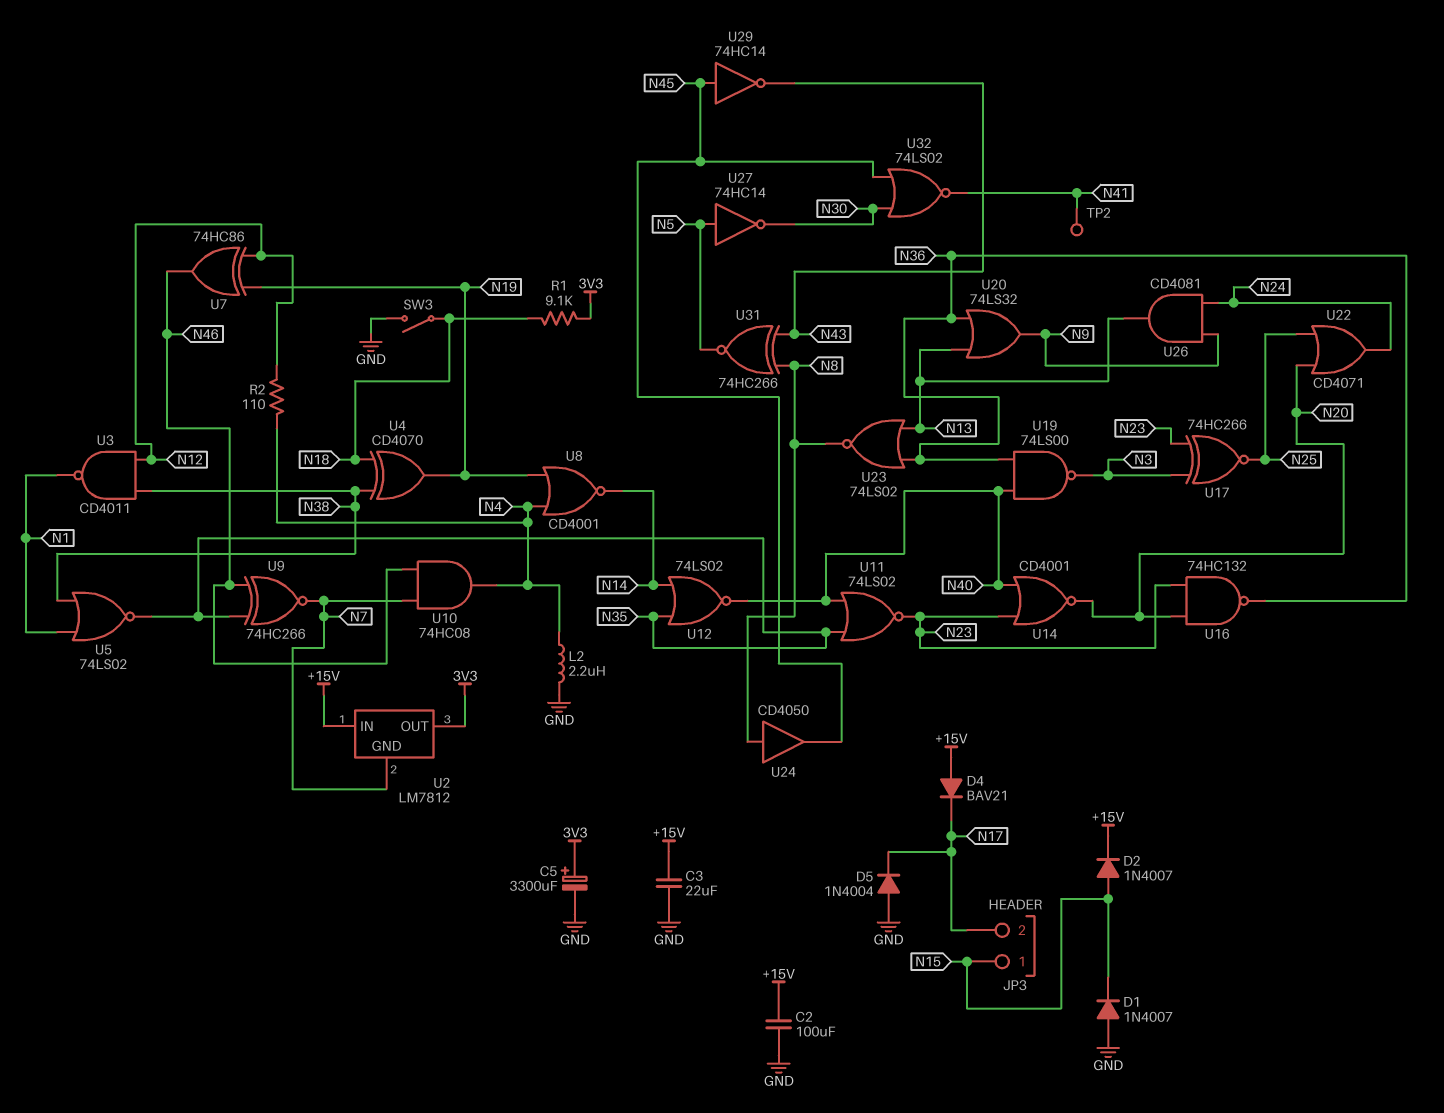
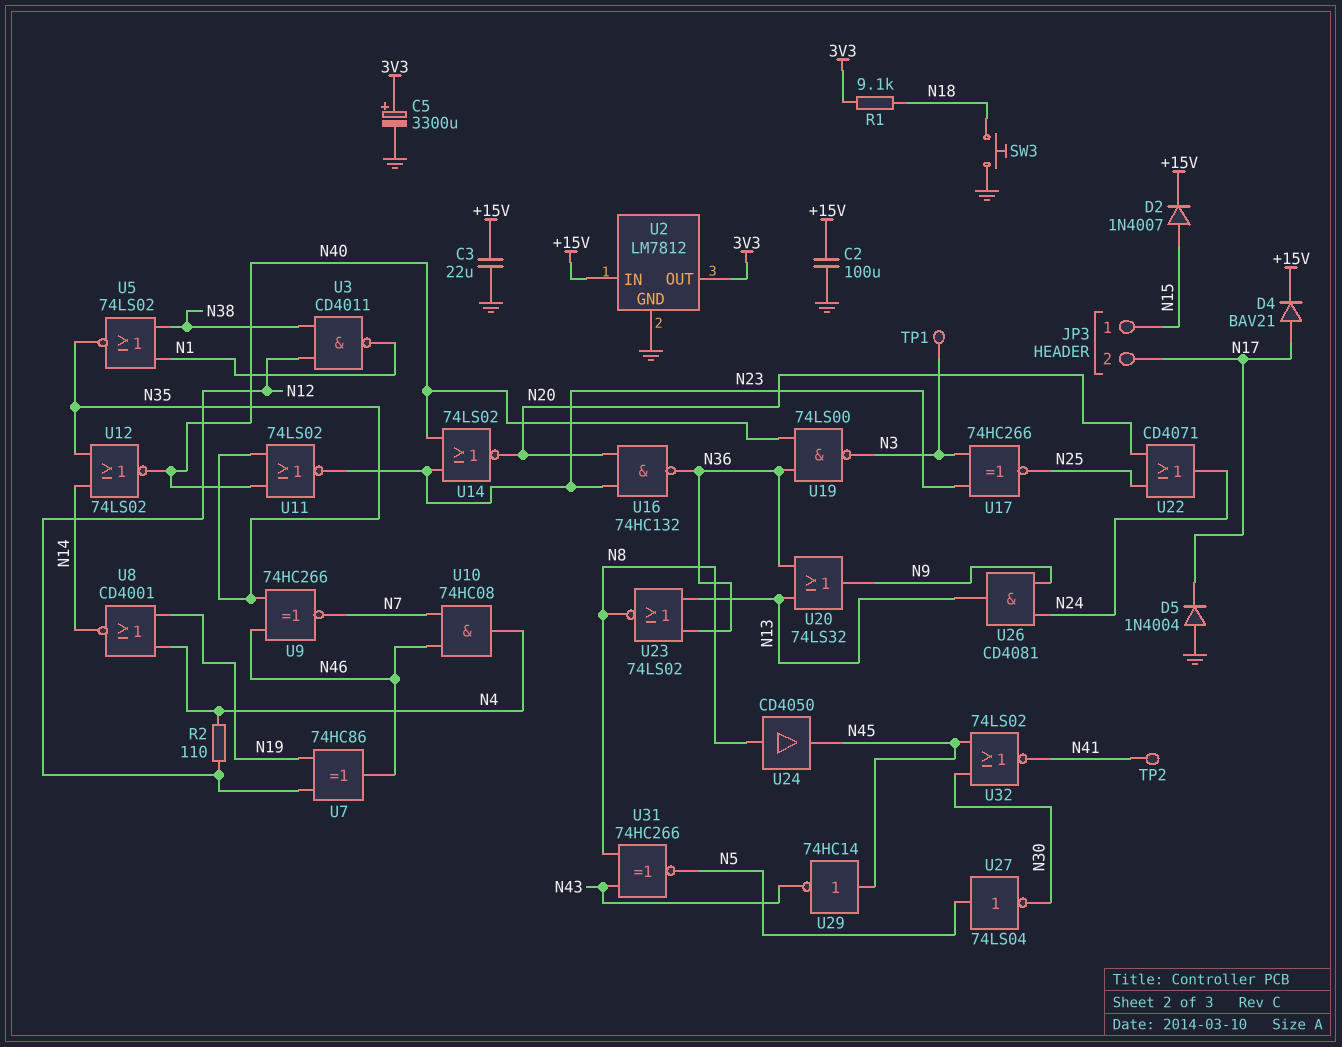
D1: diode 1N4007 (A GND, K N15) -> none
D4: diode BAV21 (A +15V, K N17) -> diode BAV21 (A N17, K +15V)
L2: 2.2uH (GND, N4) -> none
SW3: switch (GND, N18) -> button (GND, N18)
TP1: none -> test point (N3)
U2 pin GND: N7 -> GND
U4: XOR CD4070 (in N18, in N38, out N19) -> none
U14: NOR CD4001 (in N23, in N40, out N20) -> NOR 74LS02 (in N23, in N40, out N20)
U27: NOT 74HC14 (in N5, out N30) -> NOT 74LS04 (in N5, out N30)

